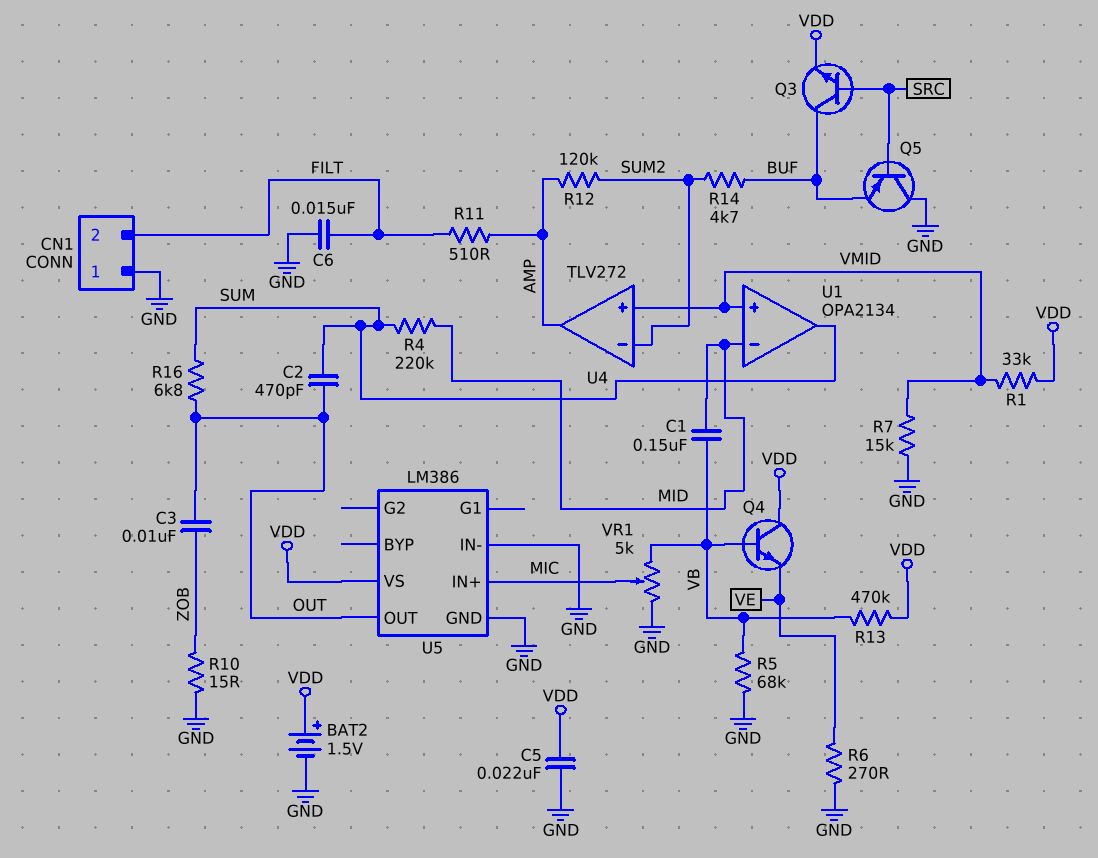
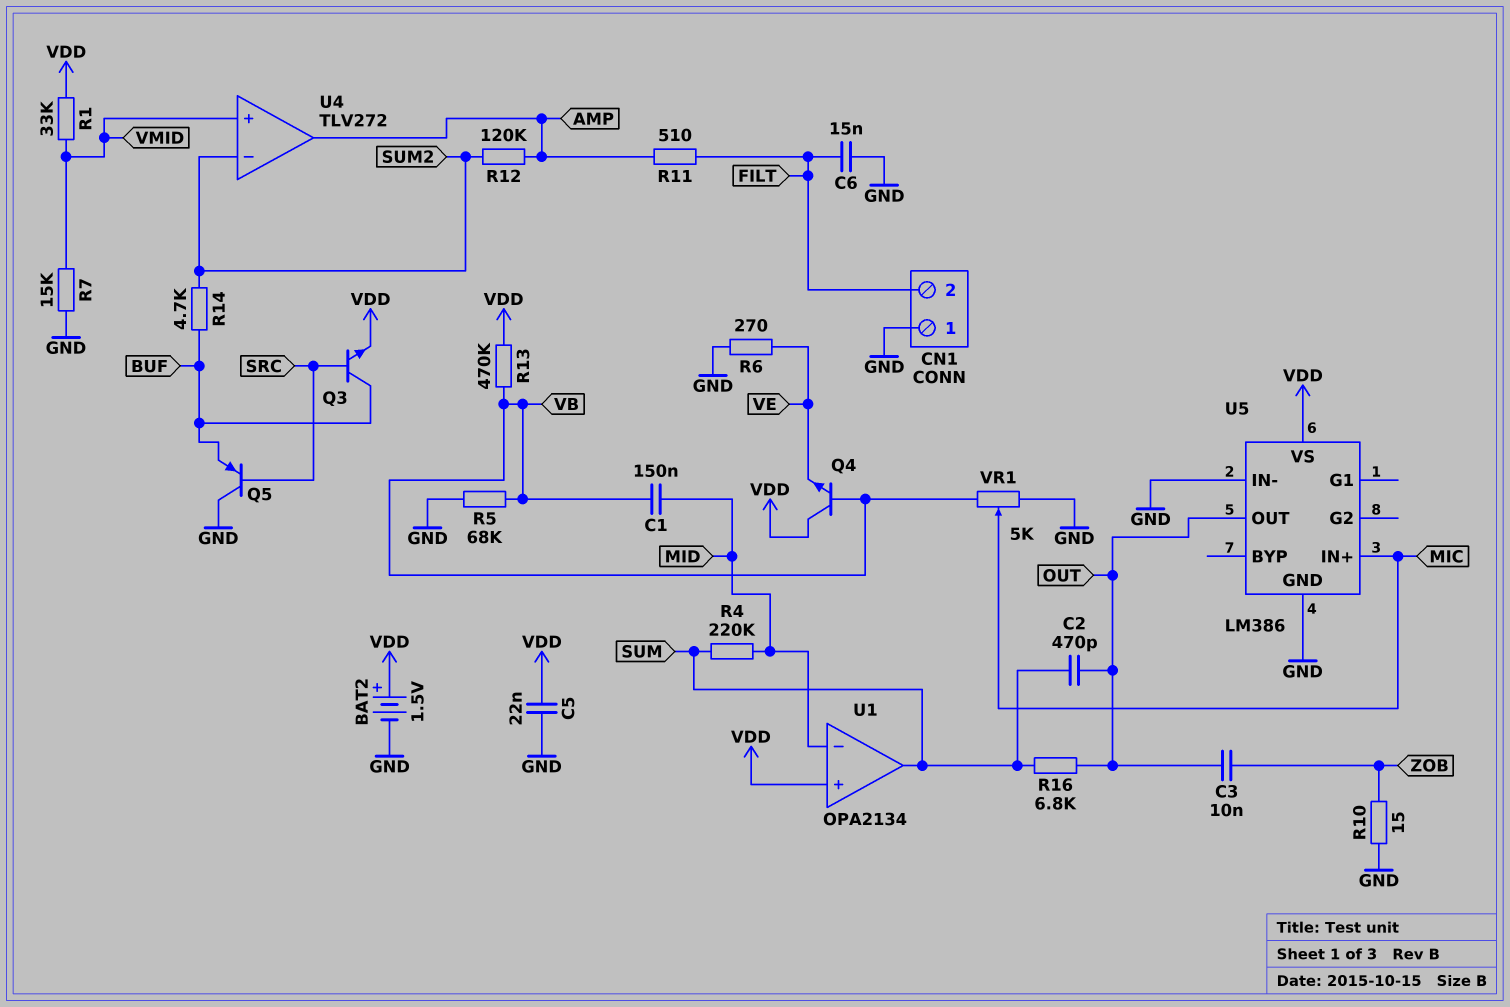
U1 pin in+: VMID -> VDD

